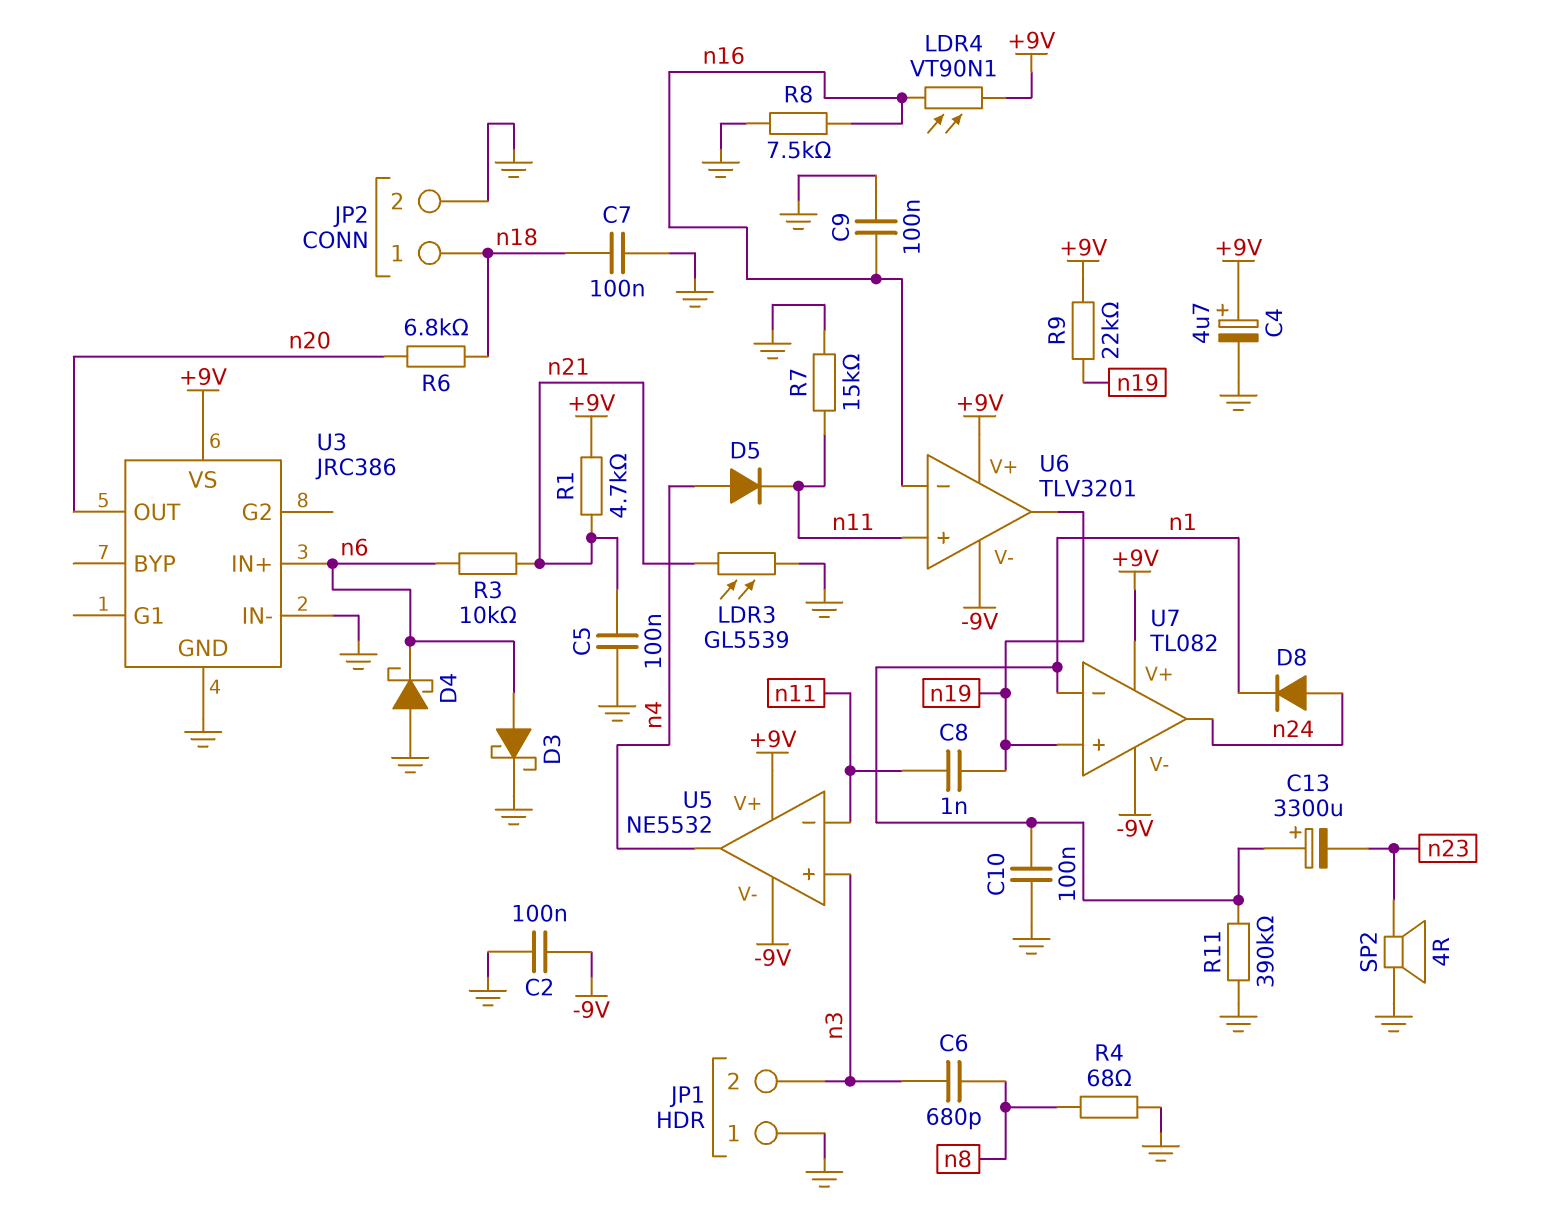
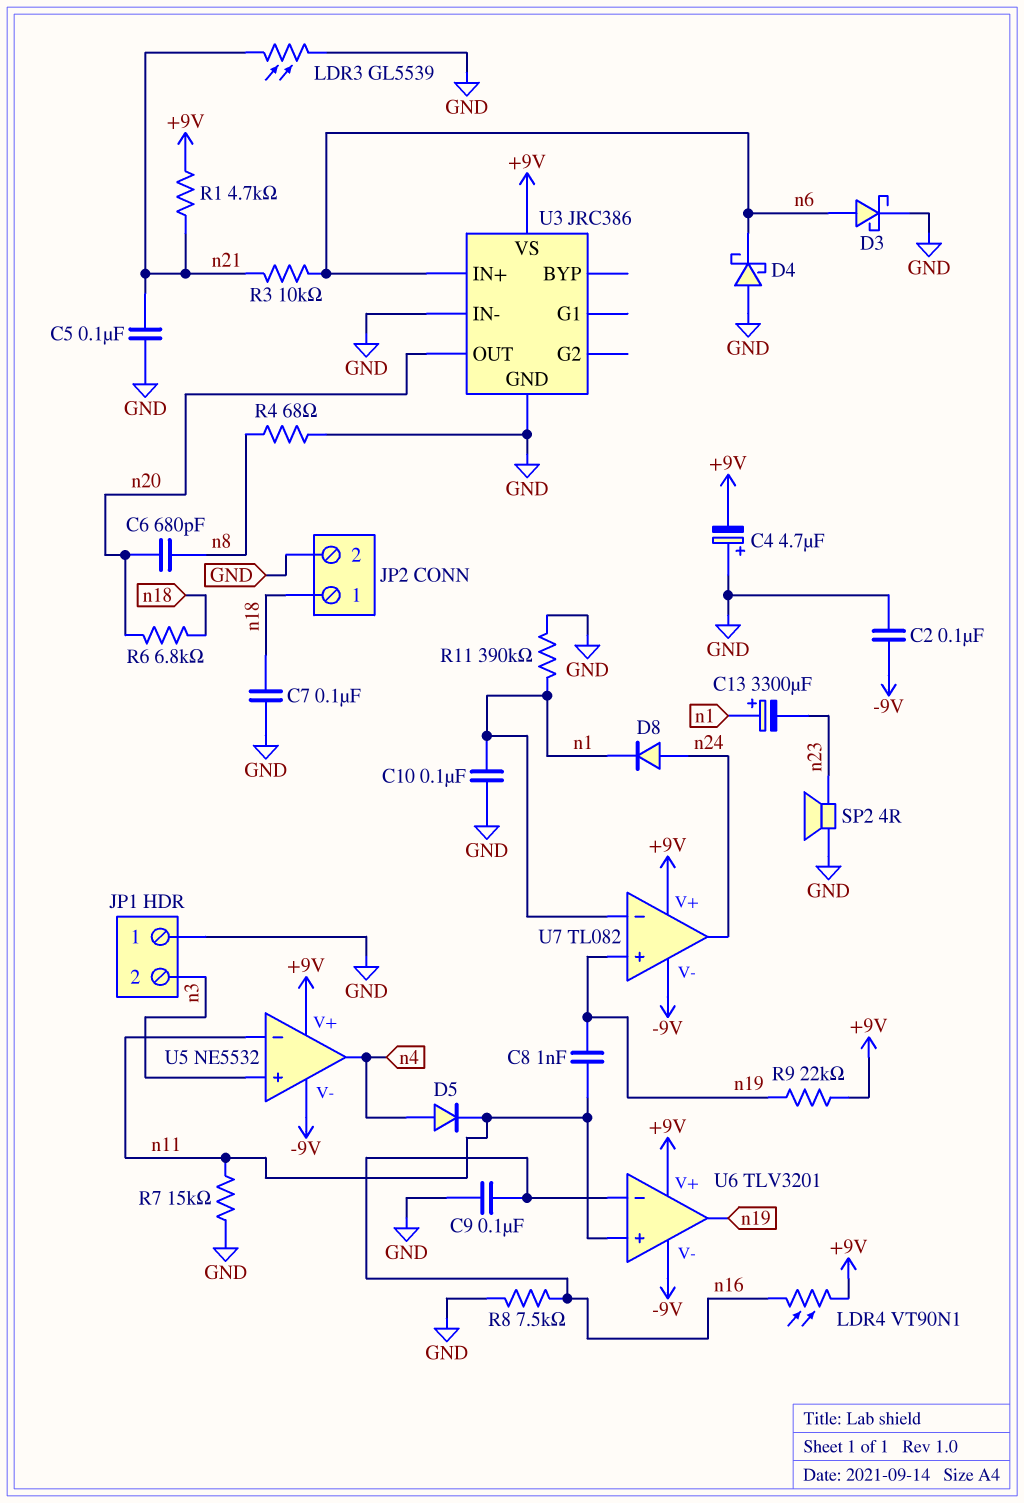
C4: 4.7uF (plus +9V, minus GND) -> 4.7uF (plus GND, minus +9V)
C6: 680pF (n3, n8) -> 680pF (n8, n20)

